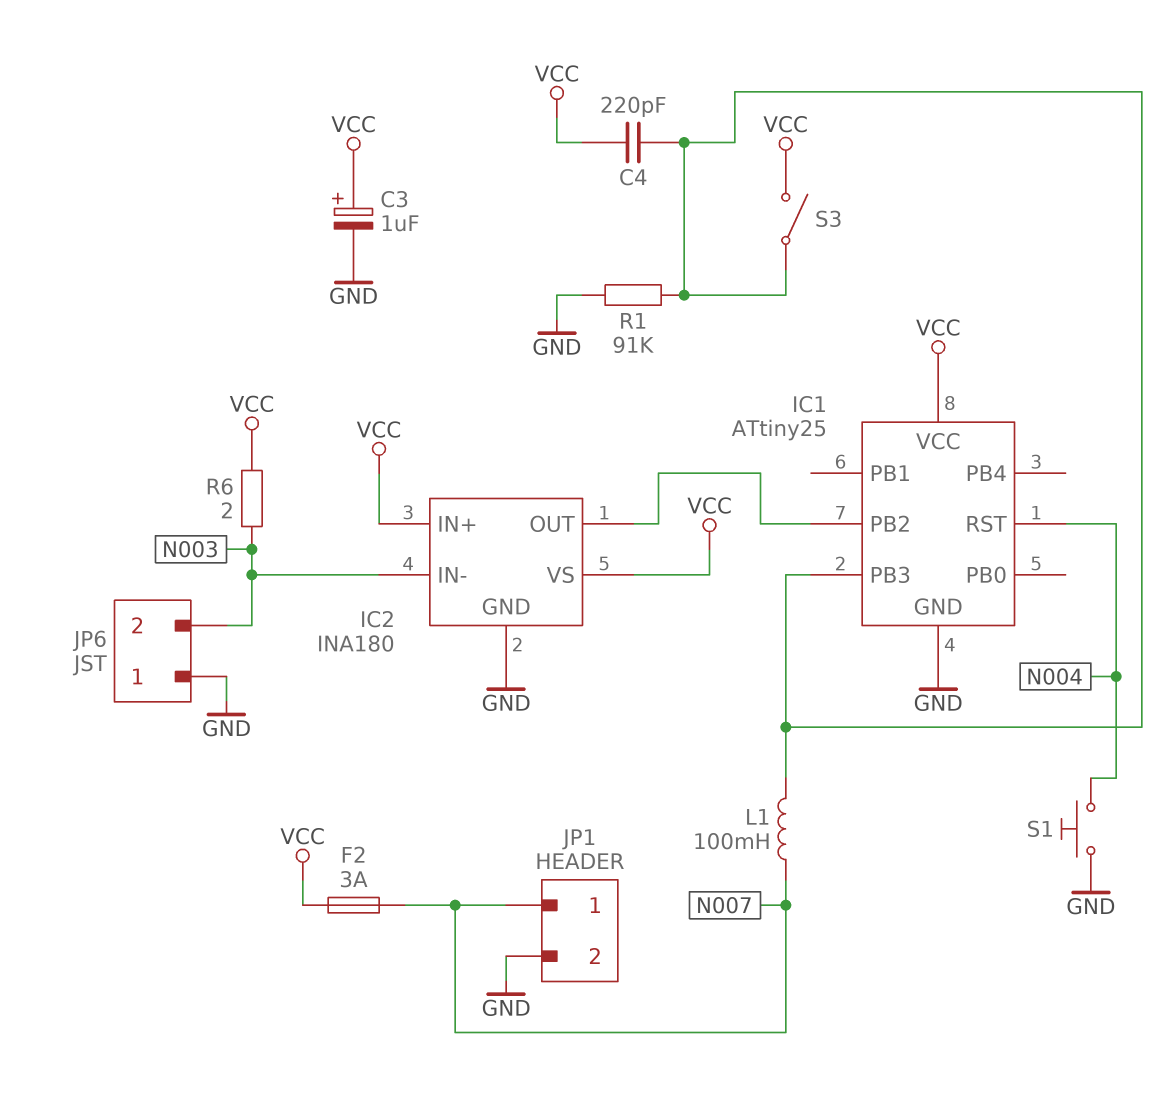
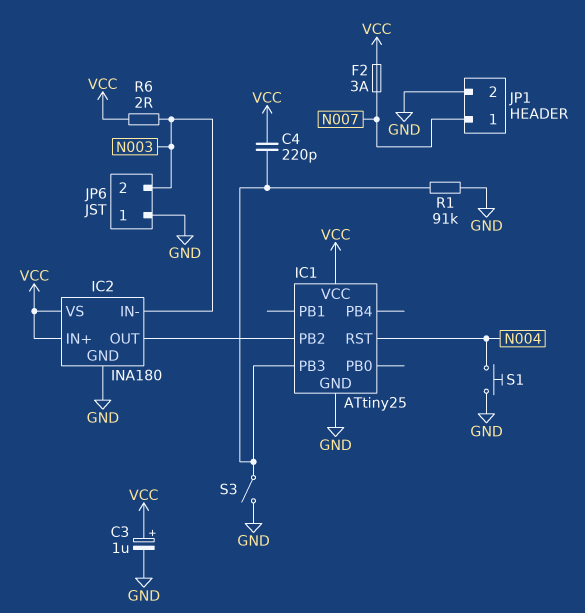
L1: 100mH (IC1/PB3, N007) -> none
S3: switch (IC1/PB3, VCC) -> switch (GND, IC1/PB3)

